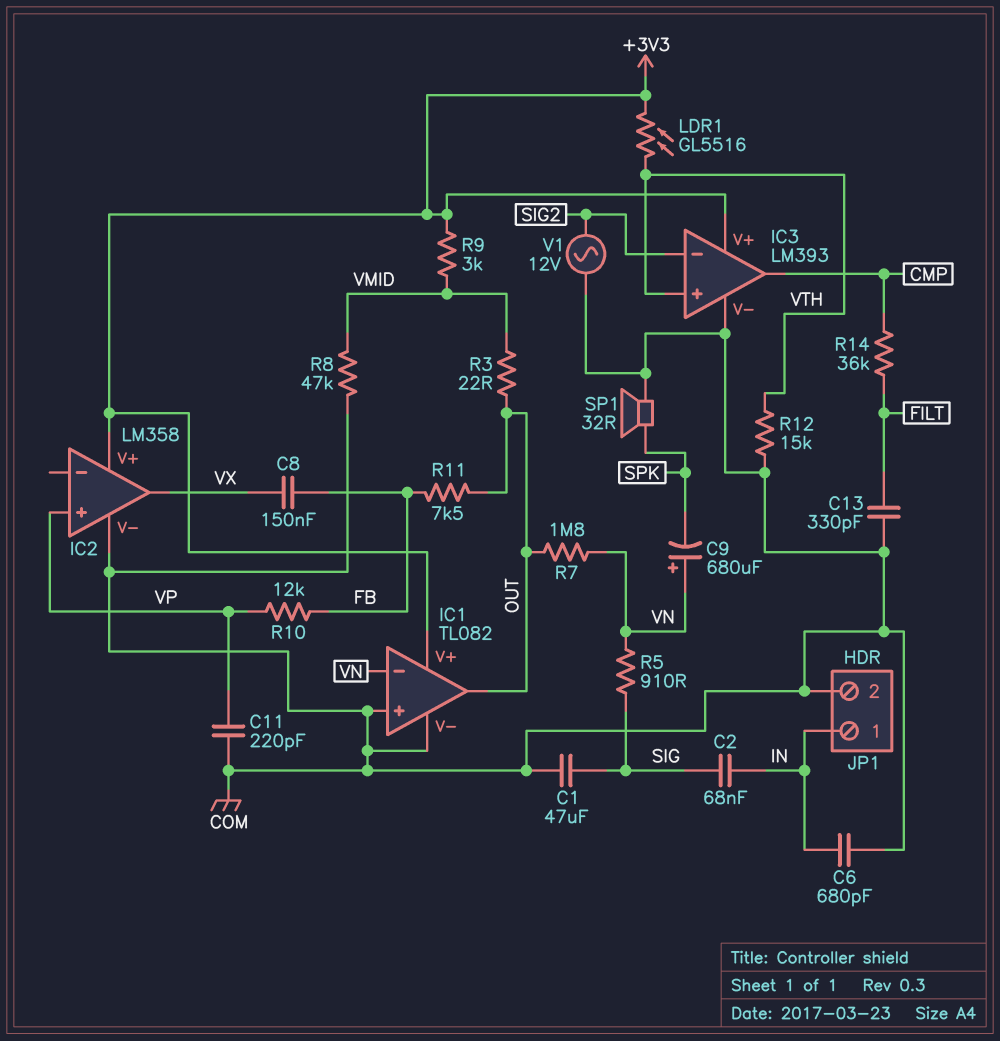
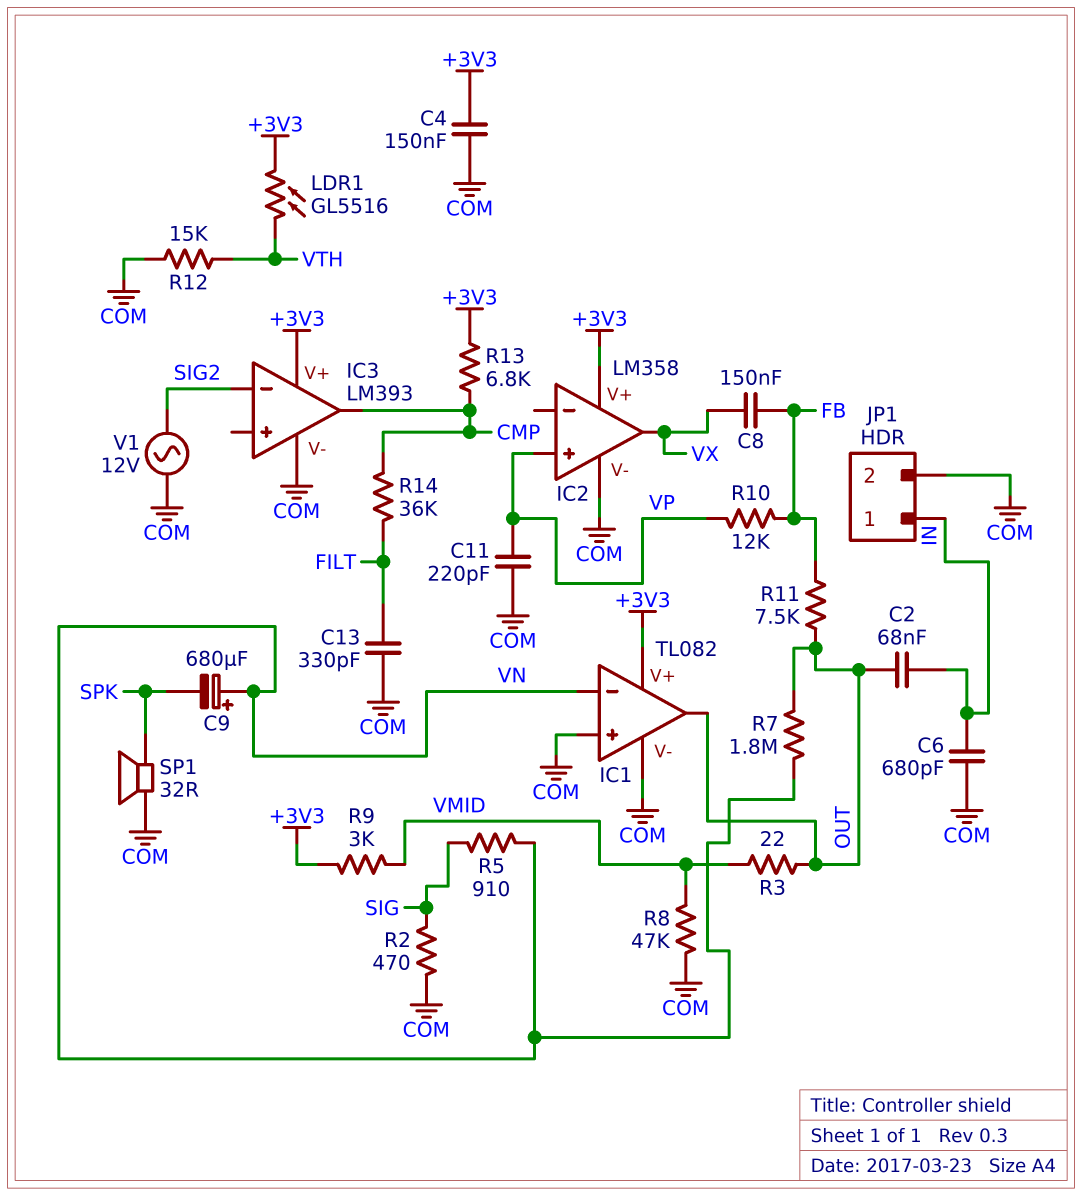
C1: 47uF (COM, SIG) -> none
C2: 68nF (IN, SIG) -> 68nF (IN, OUT)
C4: none -> 150nF (+3V3, COM)
IC3 pin in+: VTH -> none
R2: none -> 470 (COM, SIG)
R13: none -> 6.8k (+3V3, CMP)

